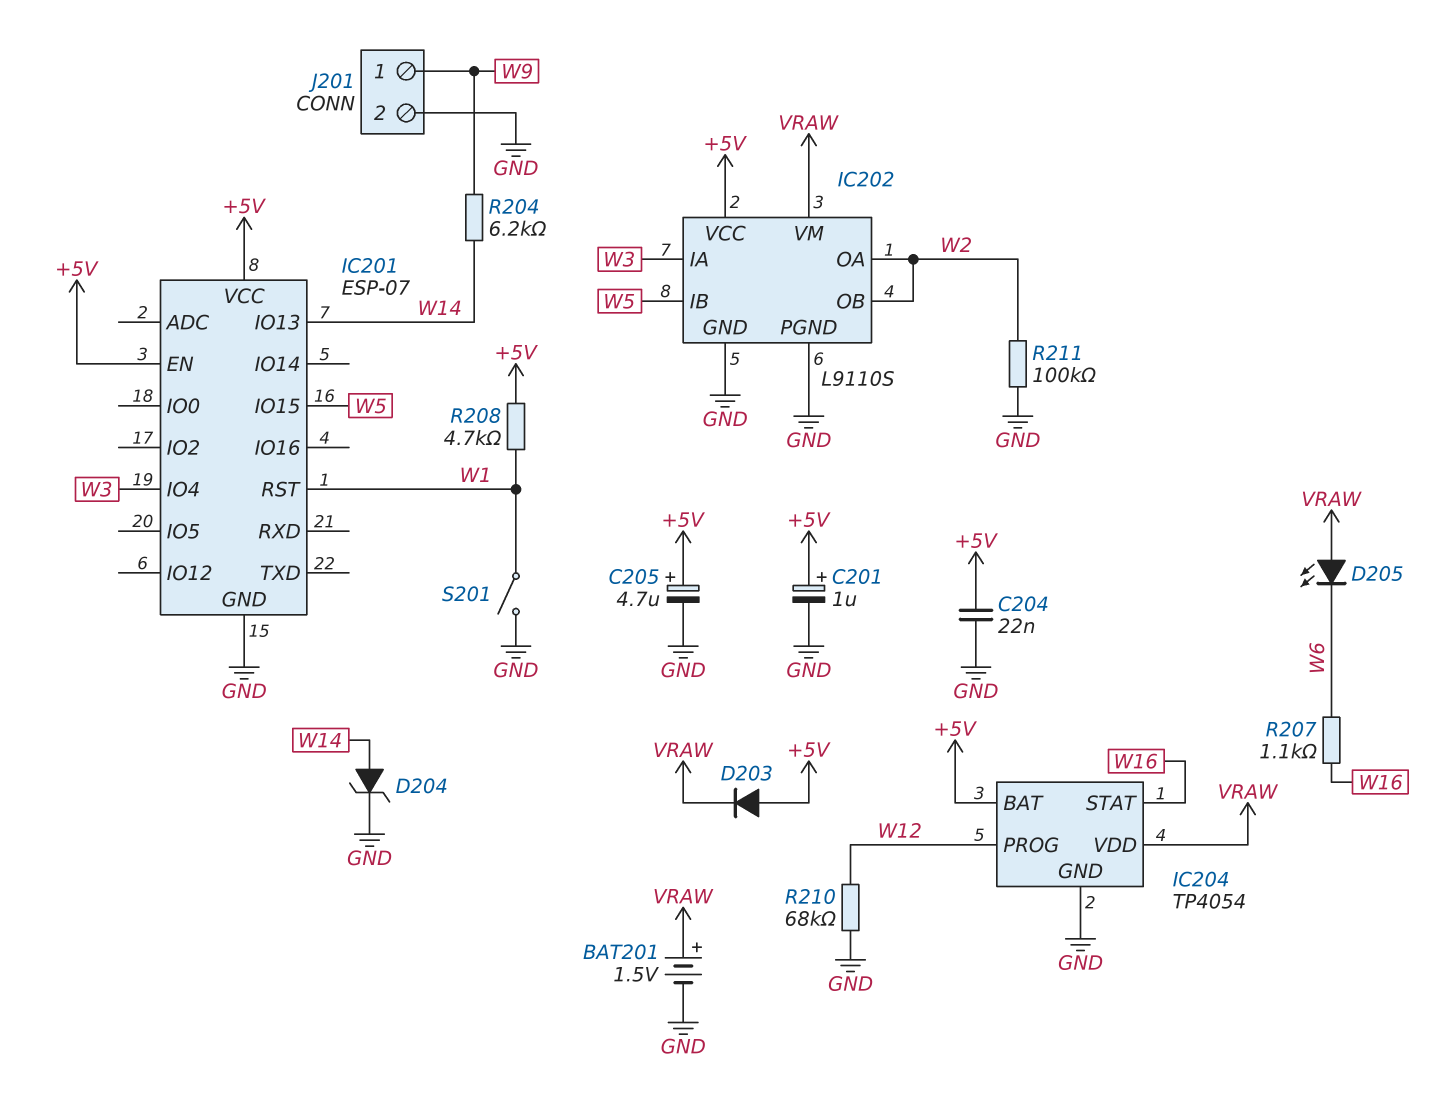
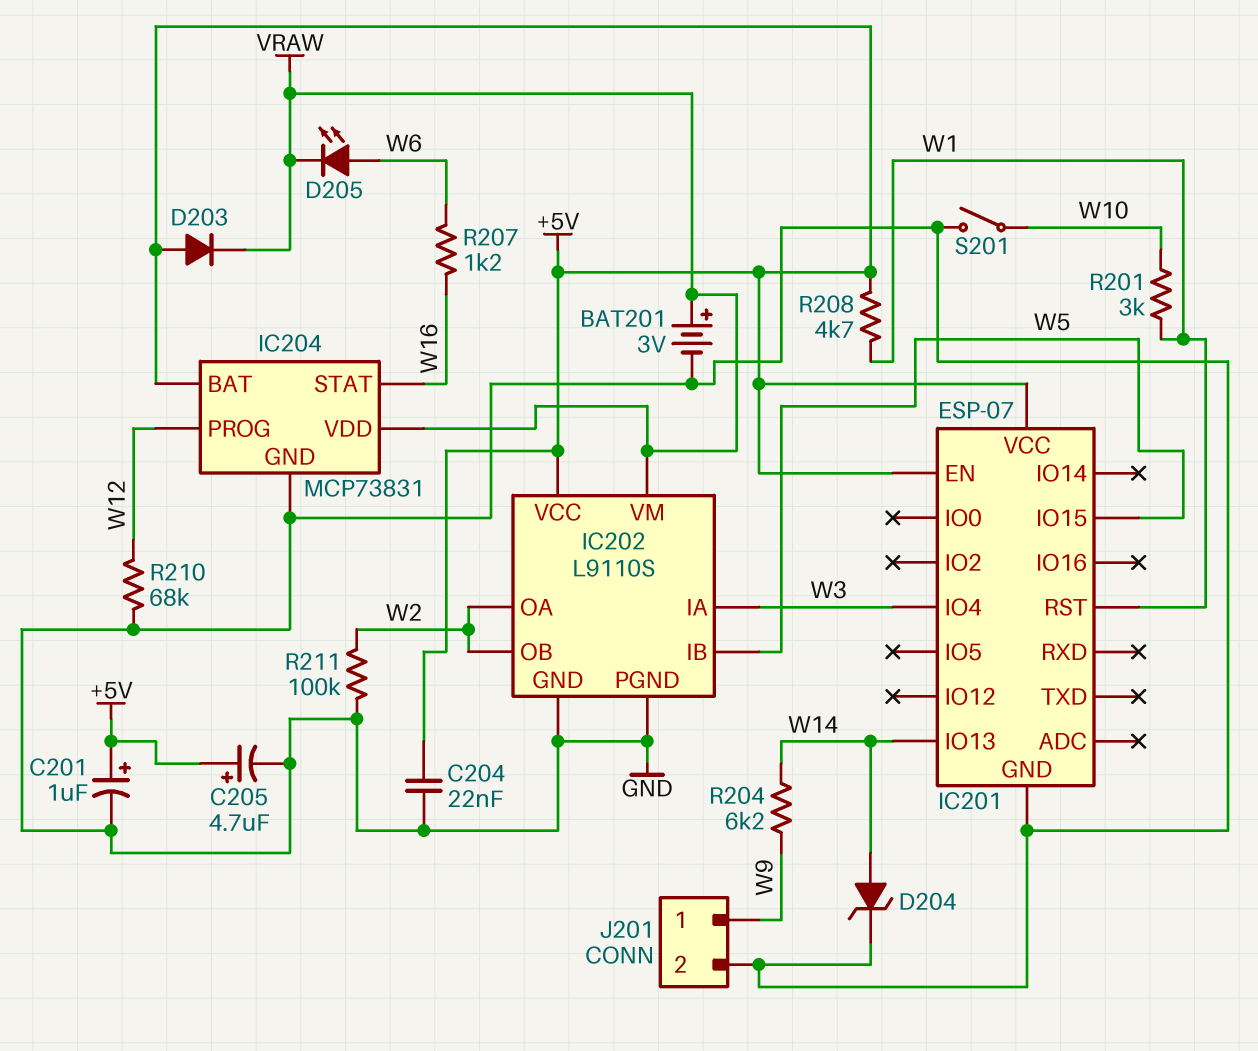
BAT201: 1.5V (plus VRAW, minus GND) -> 3V (plus VRAW, minus GND)
D205: LED (A VRAW, K W6) -> LED (A W6, K VRAW)
IC204: TP4054 -> MCP73831
R201: none -> 3k (W1, W10)
R207: 1.1k (W6, W16) -> 1.2k (W6, W16)
S201: switch (GND, W1) -> switch (GND, W10)

